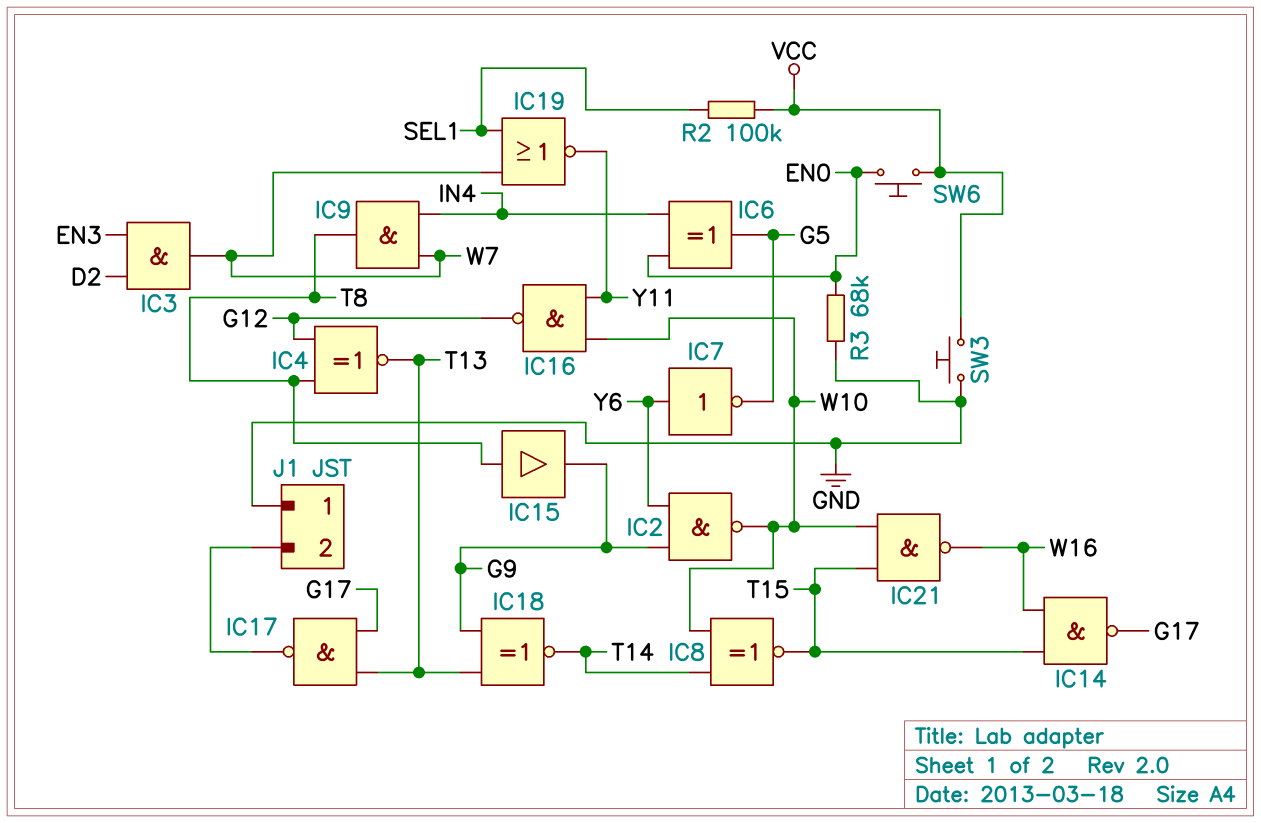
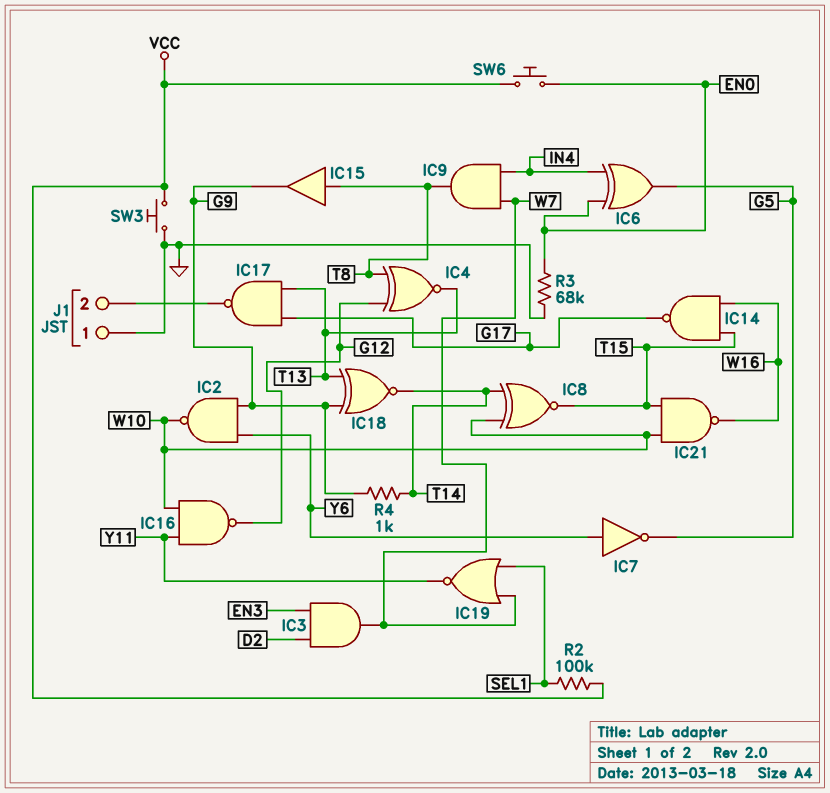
R4: none -> 1k (G9, T14)

